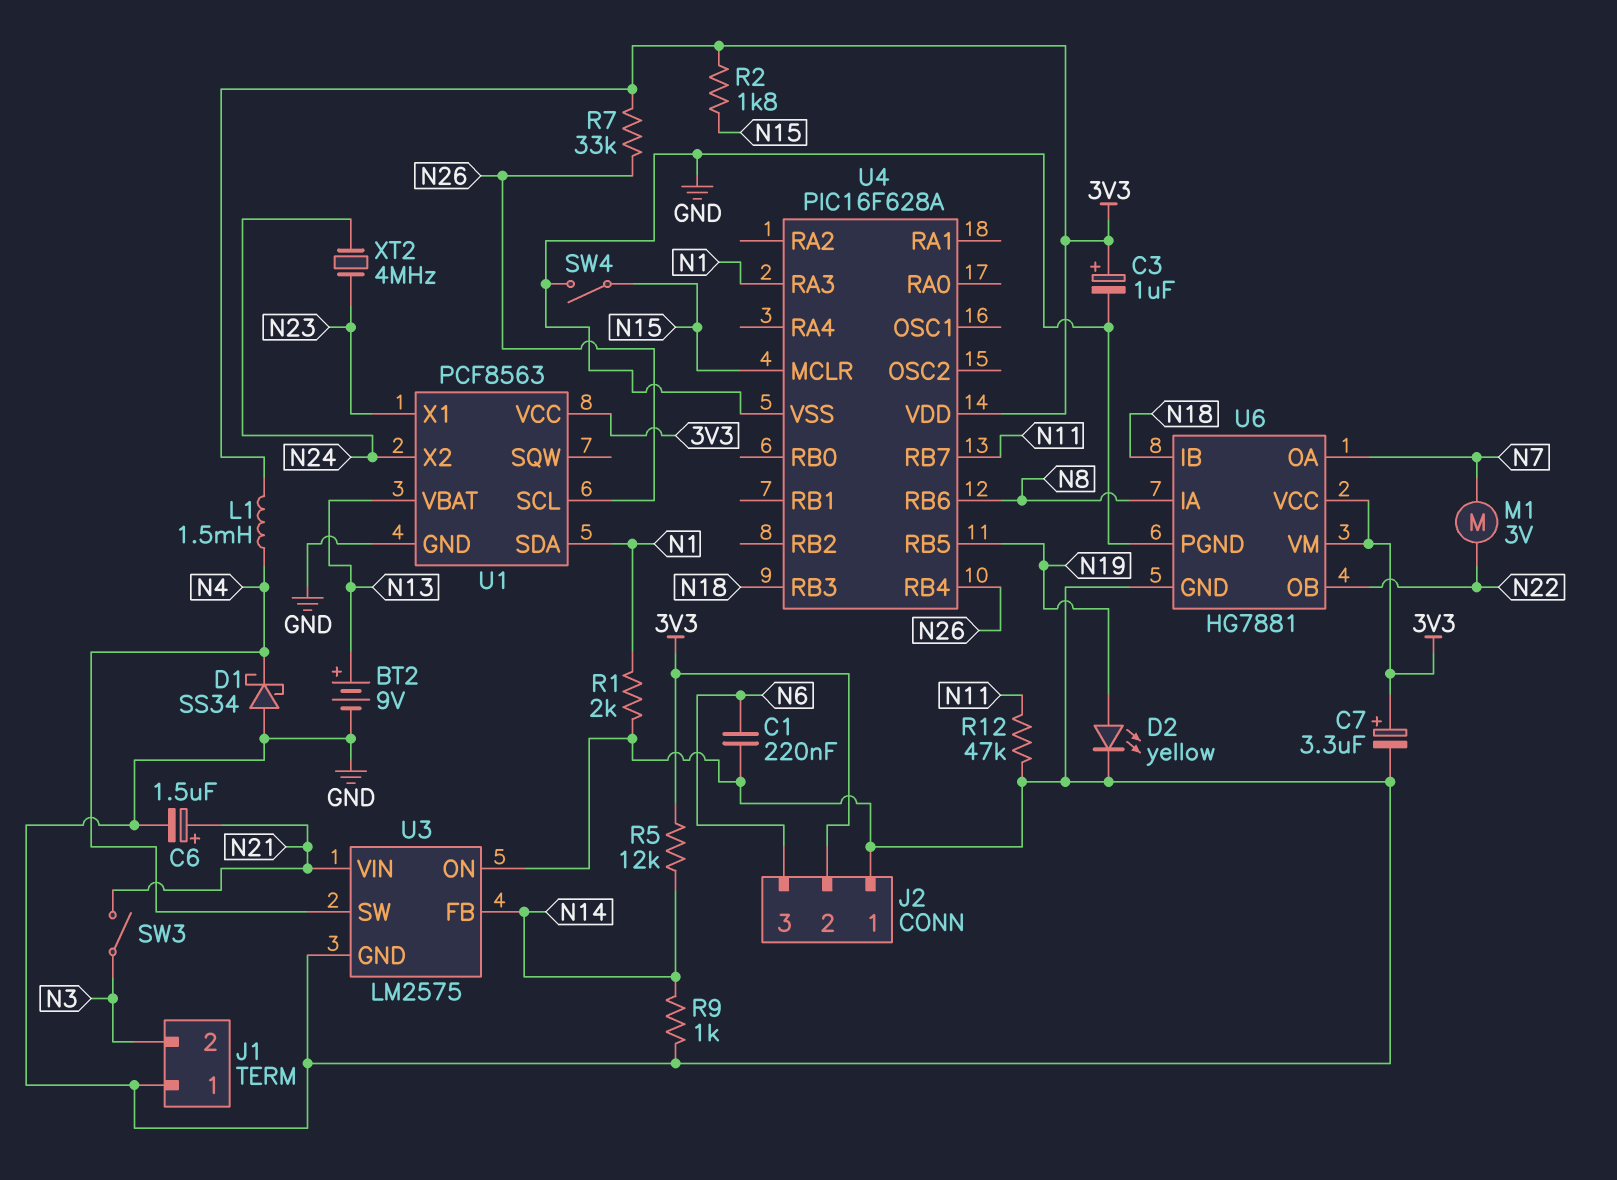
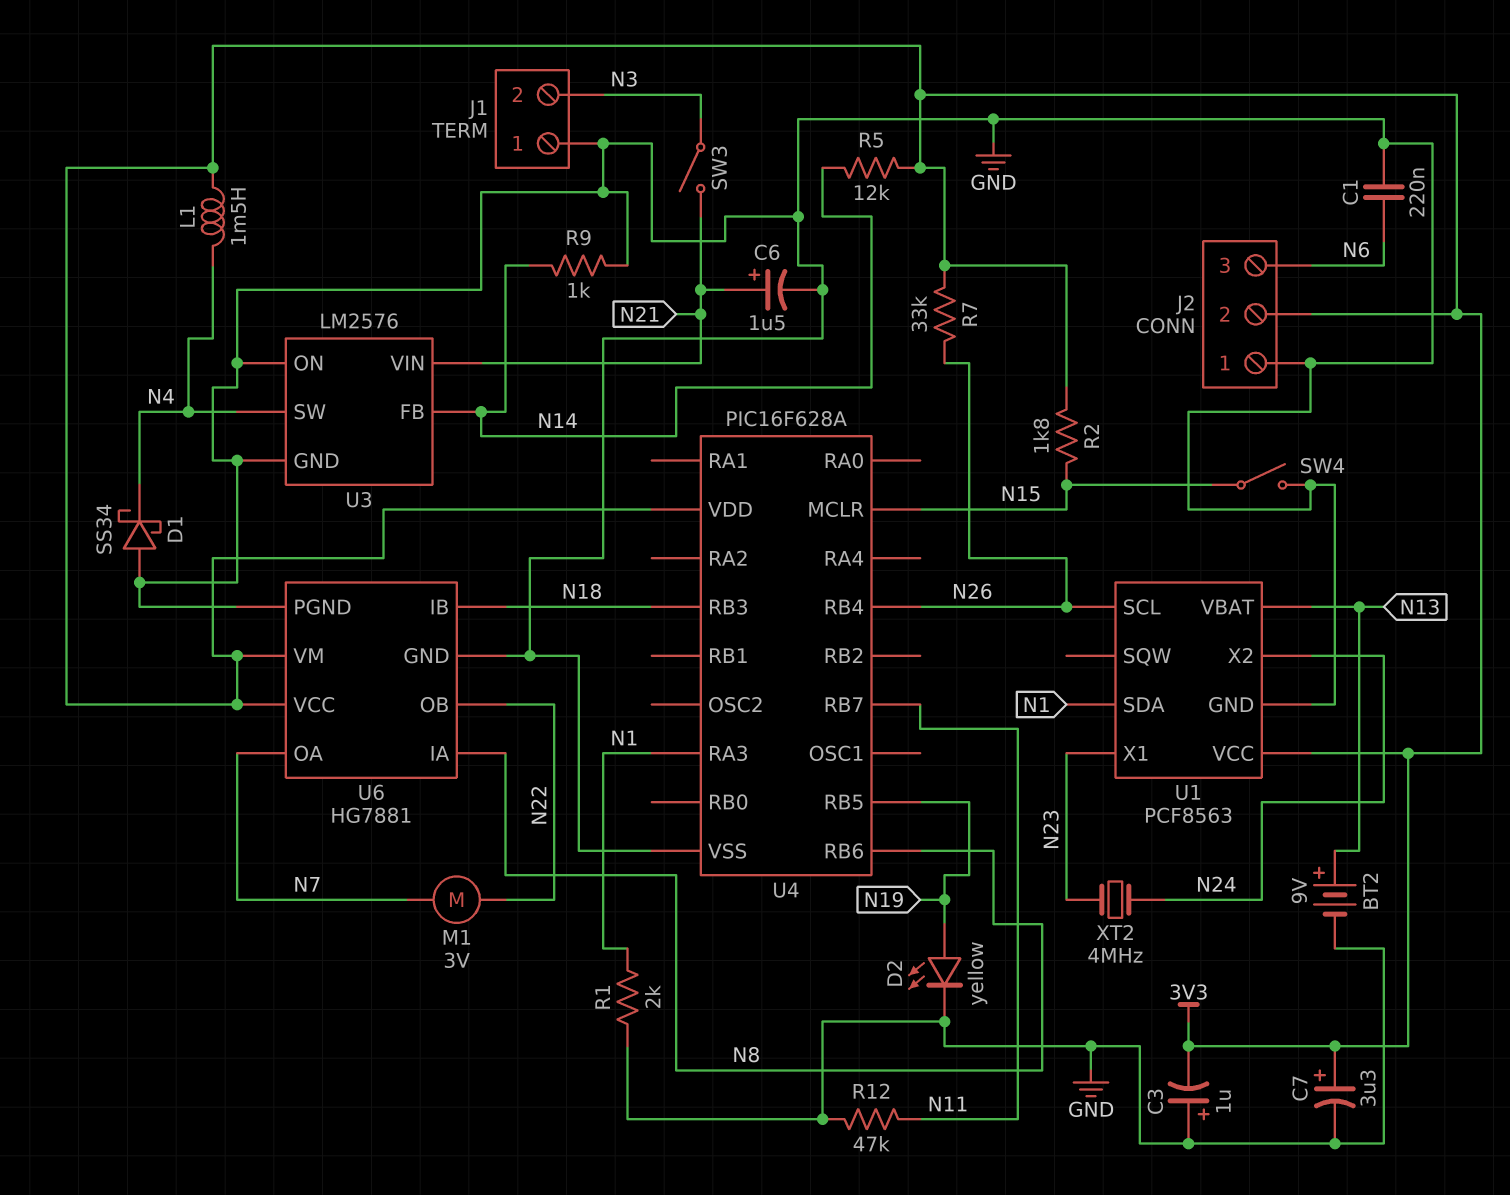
C3: 1uF (plus 3V3, minus GND) -> 1uF (plus GND, minus 3V3)
U3: LM2575 -> LM2576

